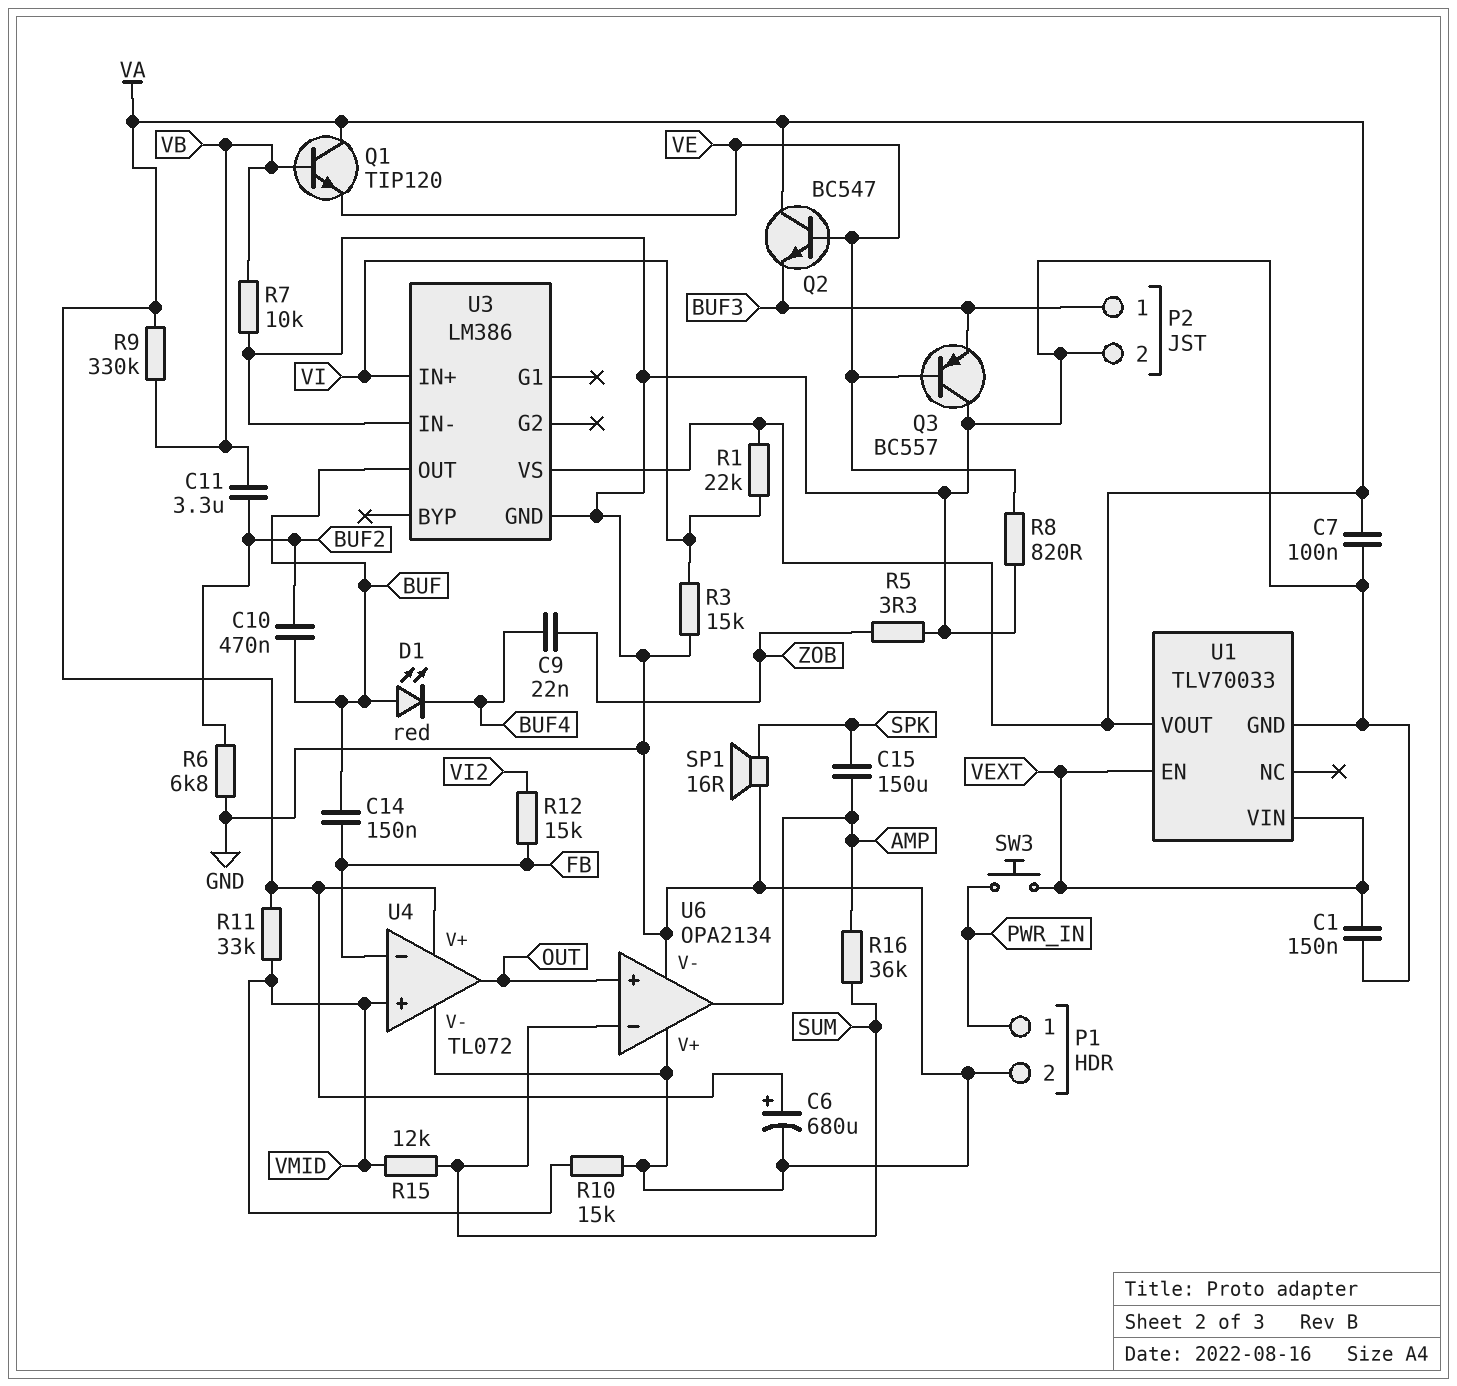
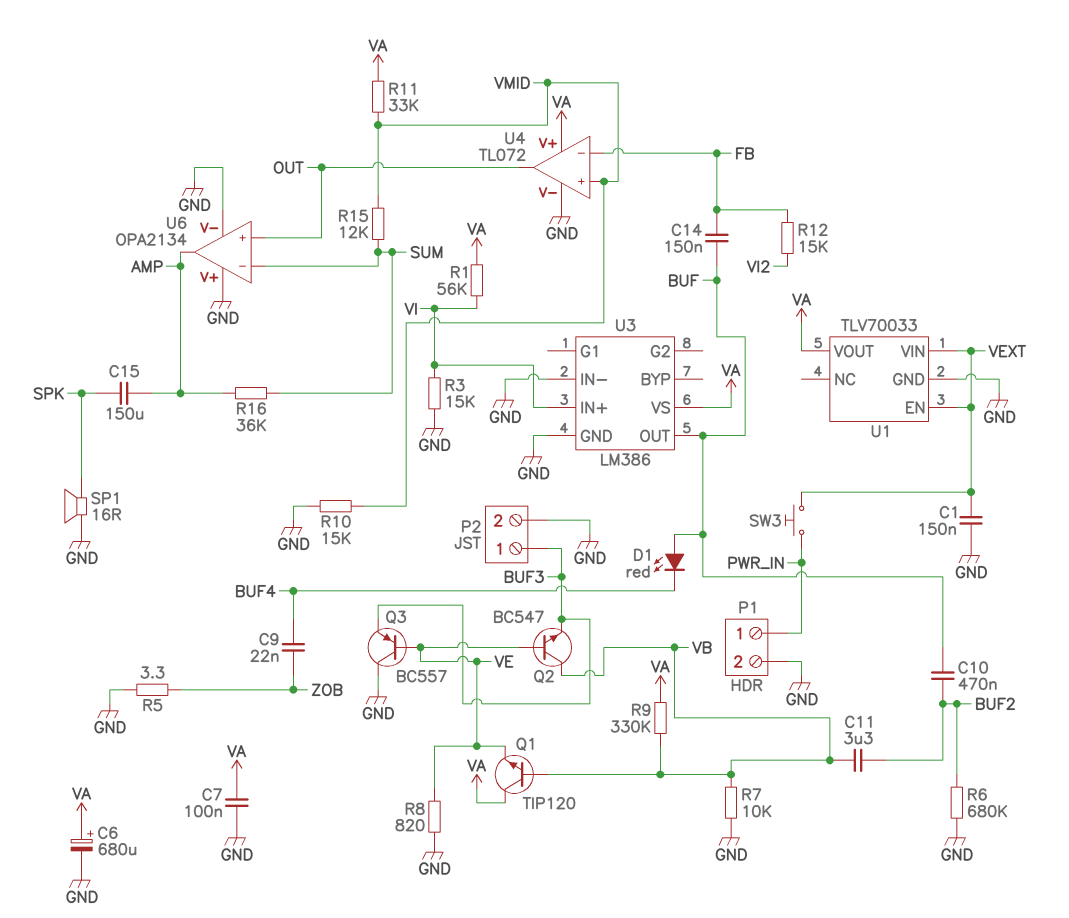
Q2: NPN BC547 (B VE, C VA, E BUF3) -> NPN BC547 (B VE, C VB, E BUF3)
R1: 22k (VA, VI) -> 56k (VA, VI)
R6: 6.8k (BUF2, GND) -> 680k (BUF2, GND)

